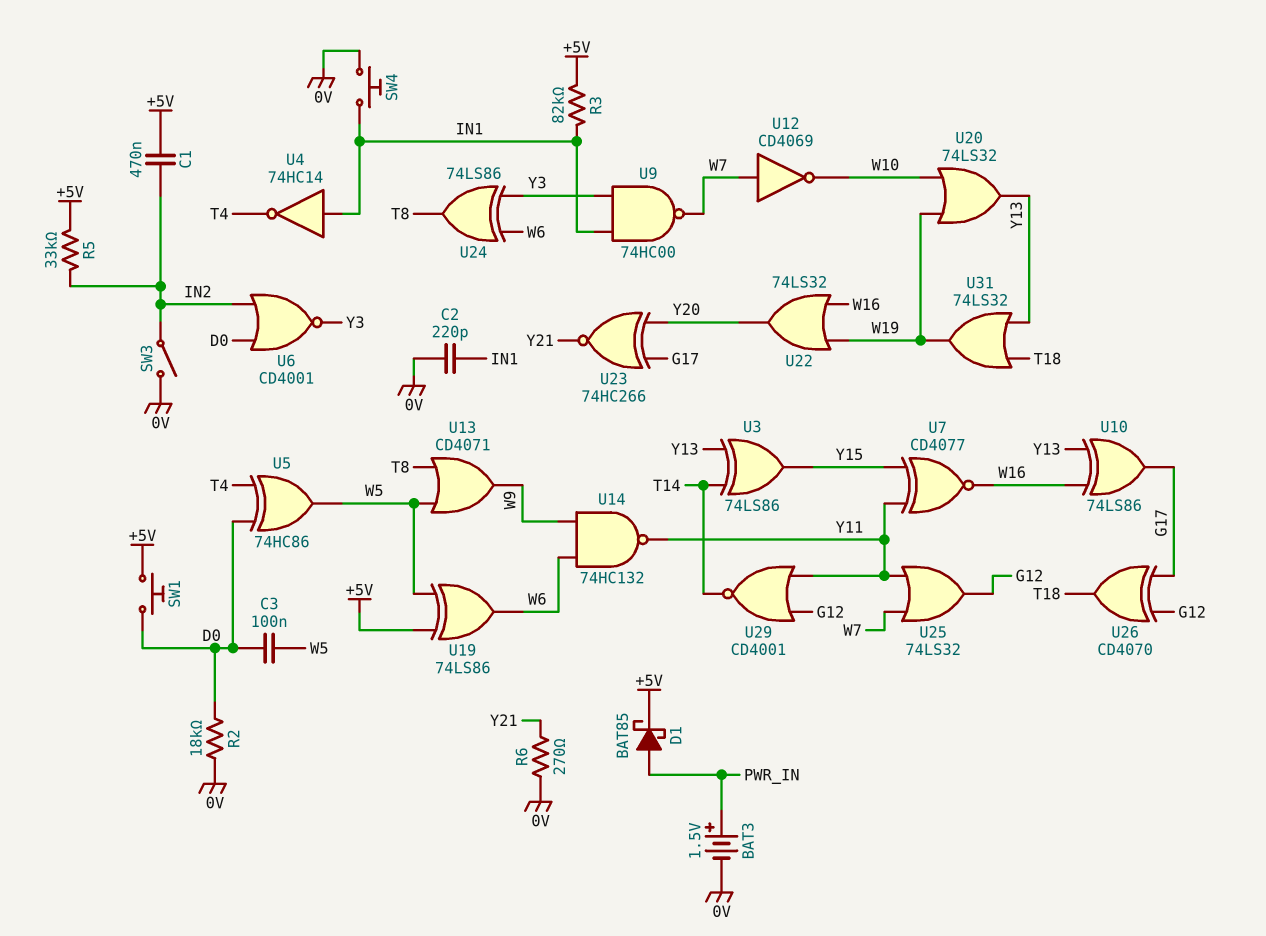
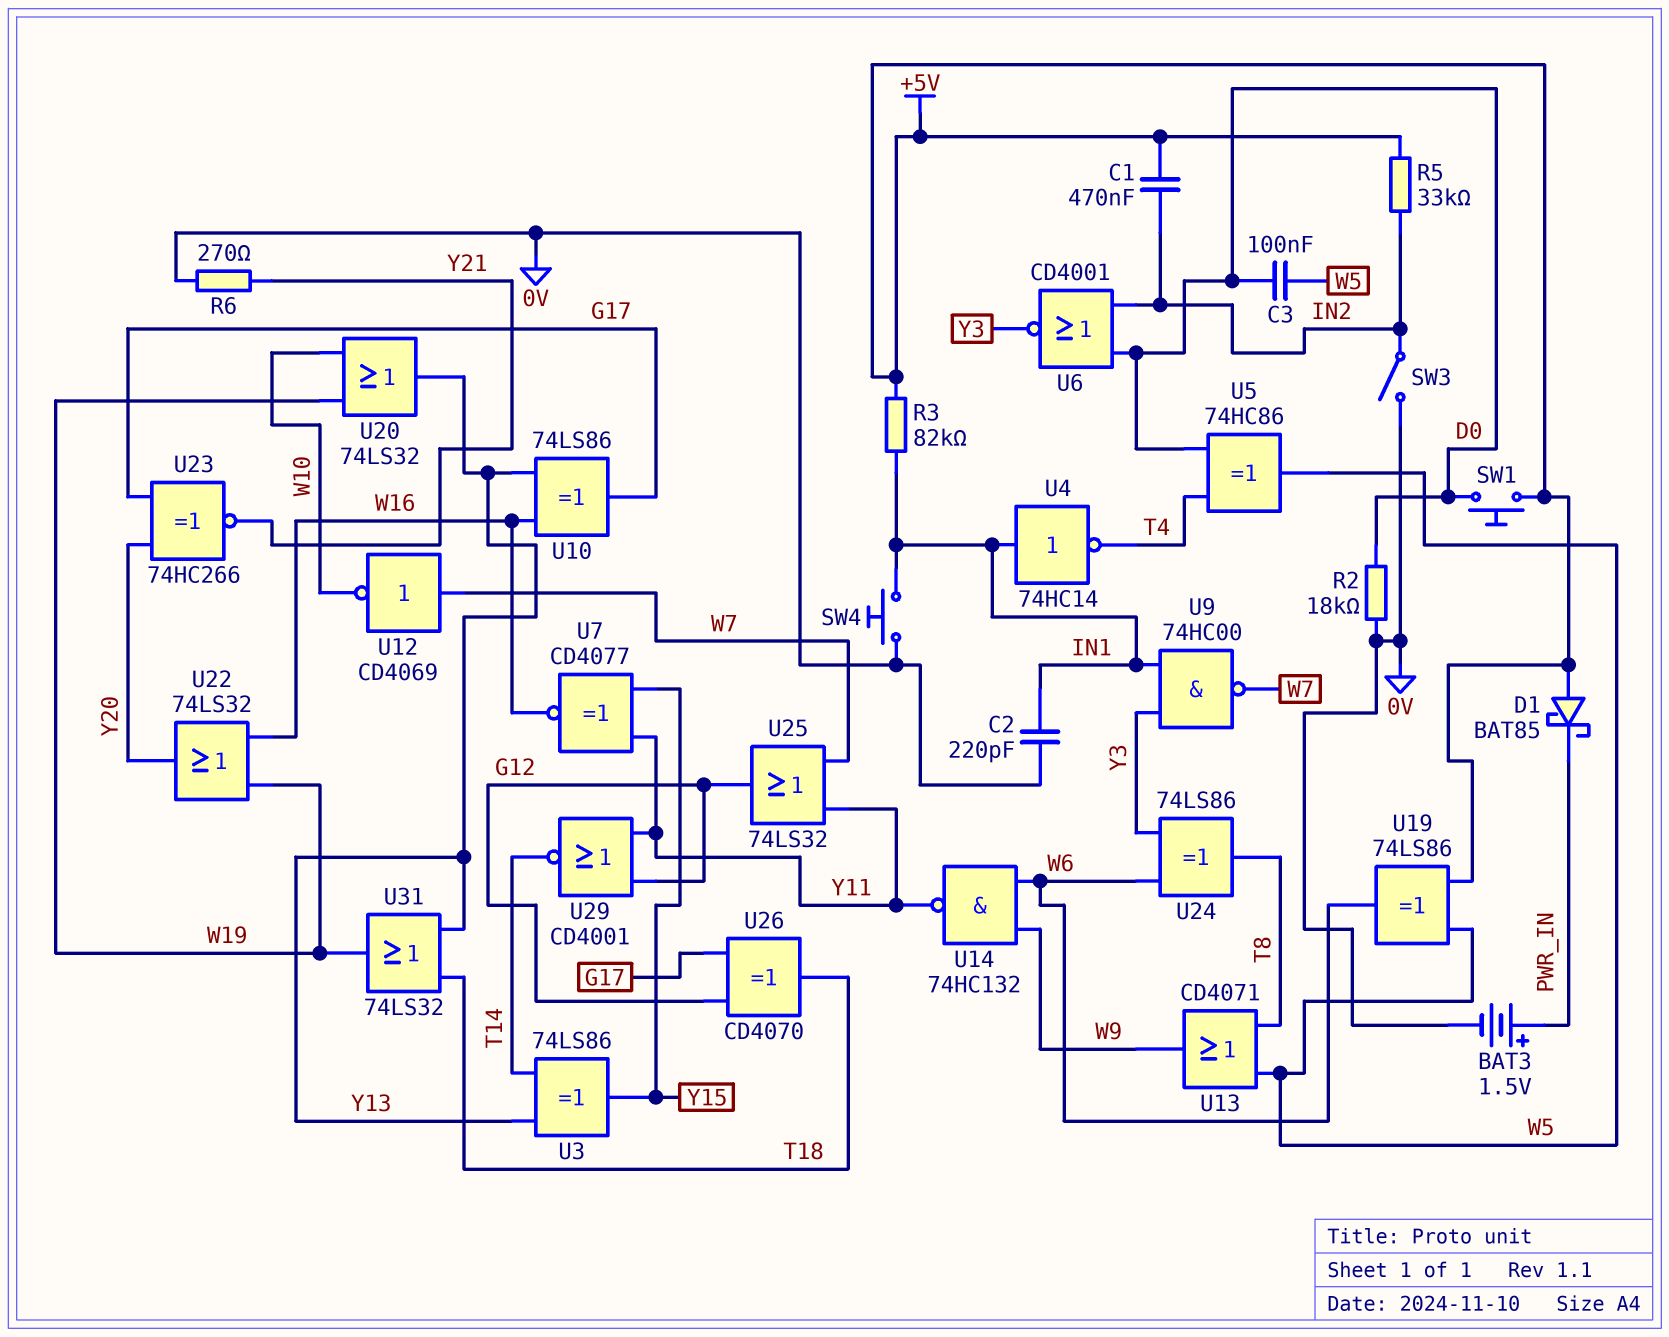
D1: schottky BAT85 (A PWR_IN, K +5V) -> schottky BAT85 (A +5V, K PWR_IN)

